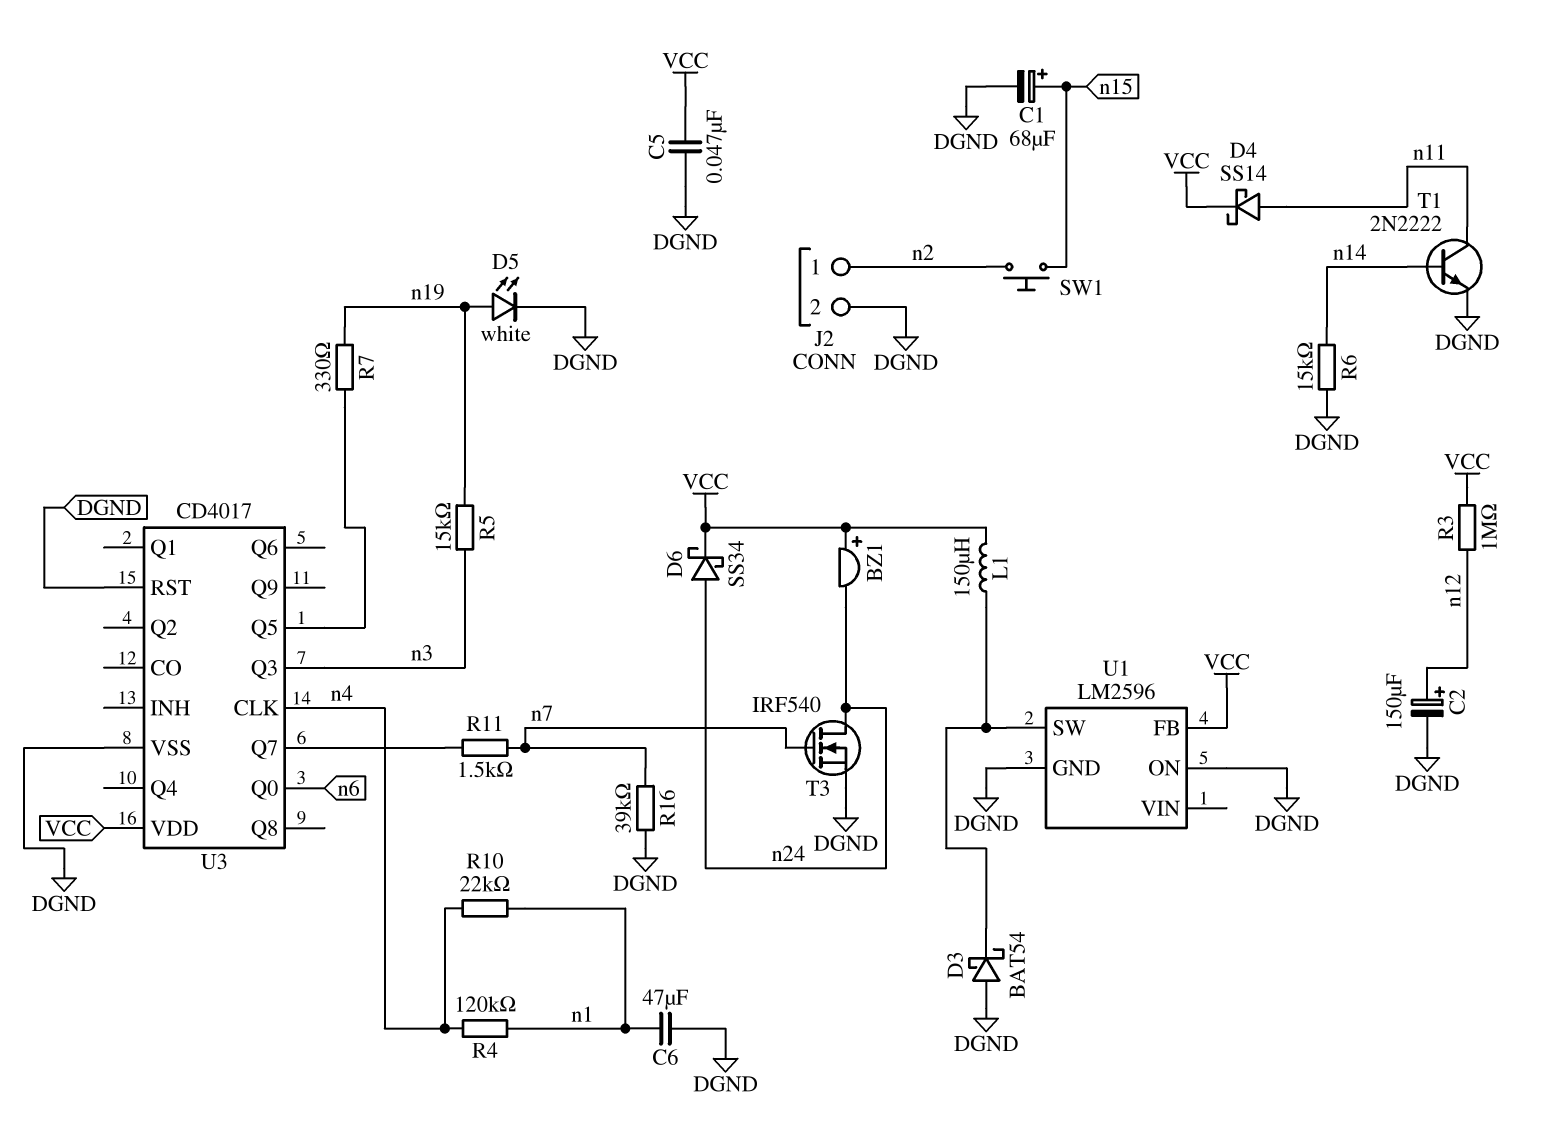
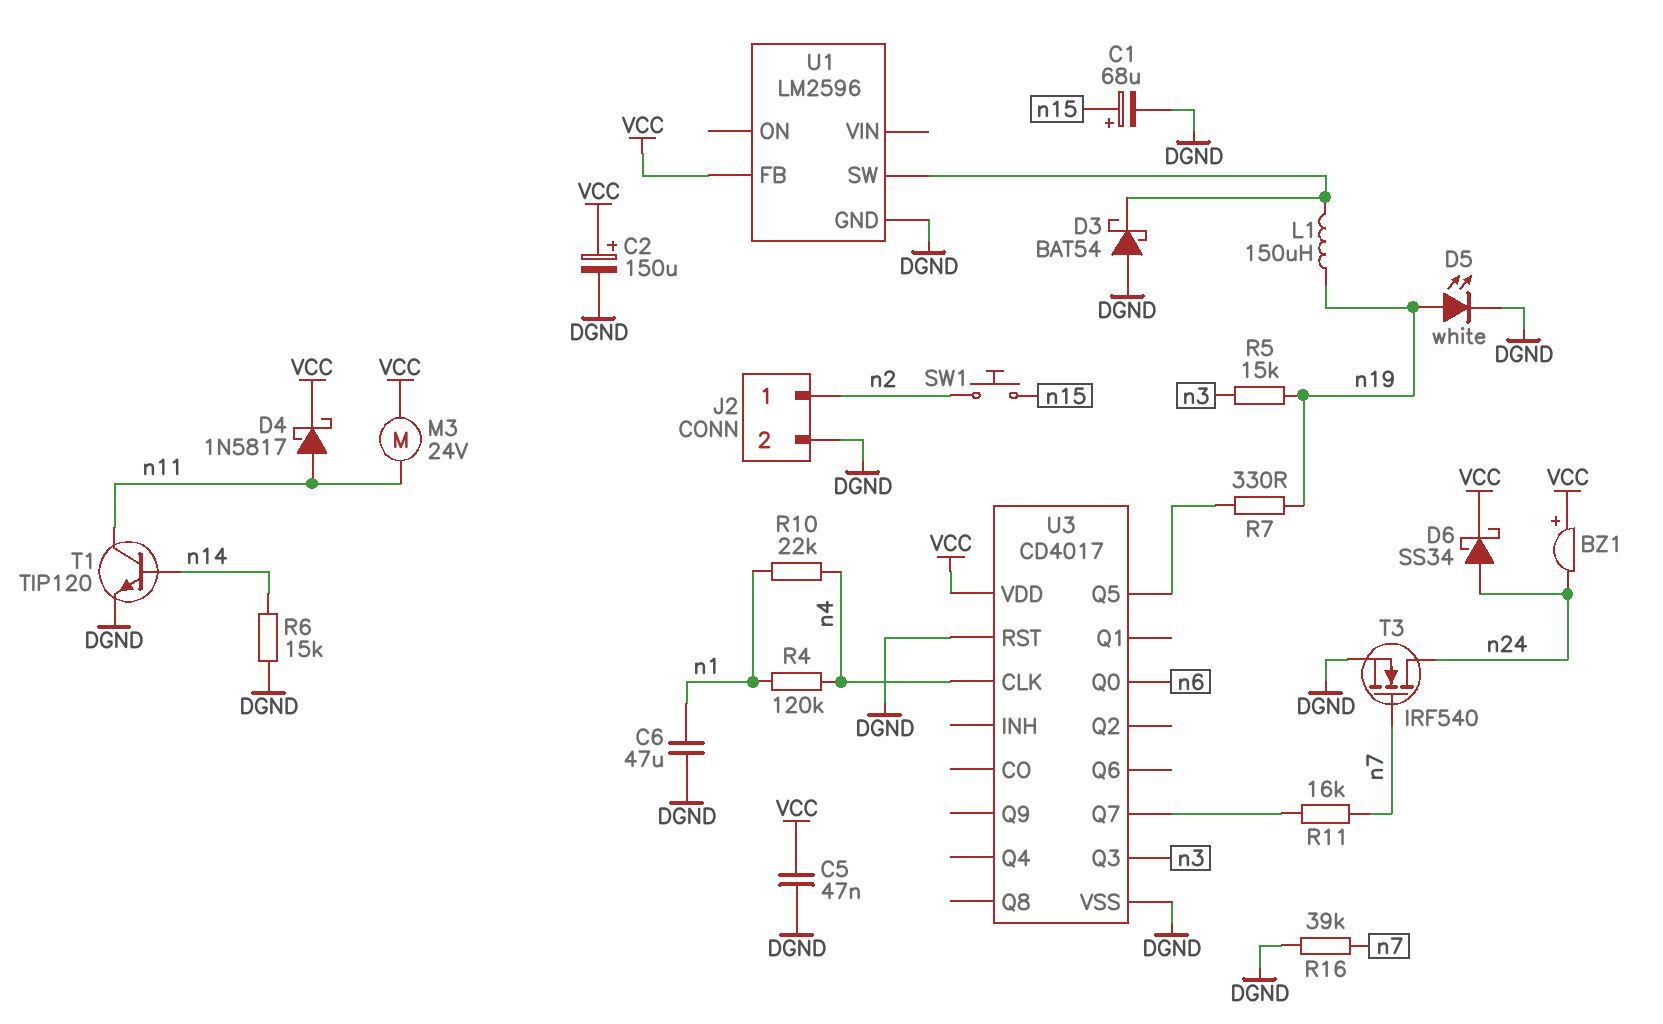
C2: 150uF (plus n12, minus DGND) -> 150uF (plus VCC, minus DGND)
D4: schottky SS14 (A n11, K VCC) -> schottky 1N5817 (A n11, K VCC)
L1: 150uH (U1/SW, VCC) -> 150uH (U1/SW, n19)
M3: none -> motor 24V (VCC, n11)
R3: 1M (VCC, n12) -> none
R11: 1.5k (U3/Q7, n7) -> 16k (U3/Q7, n7)
T1: NPN 2N2222 (B n14, C n11, E DGND) -> NPN TIP120 (B n14, C n11, E DGND)
U1 pin ON: DGND -> none

